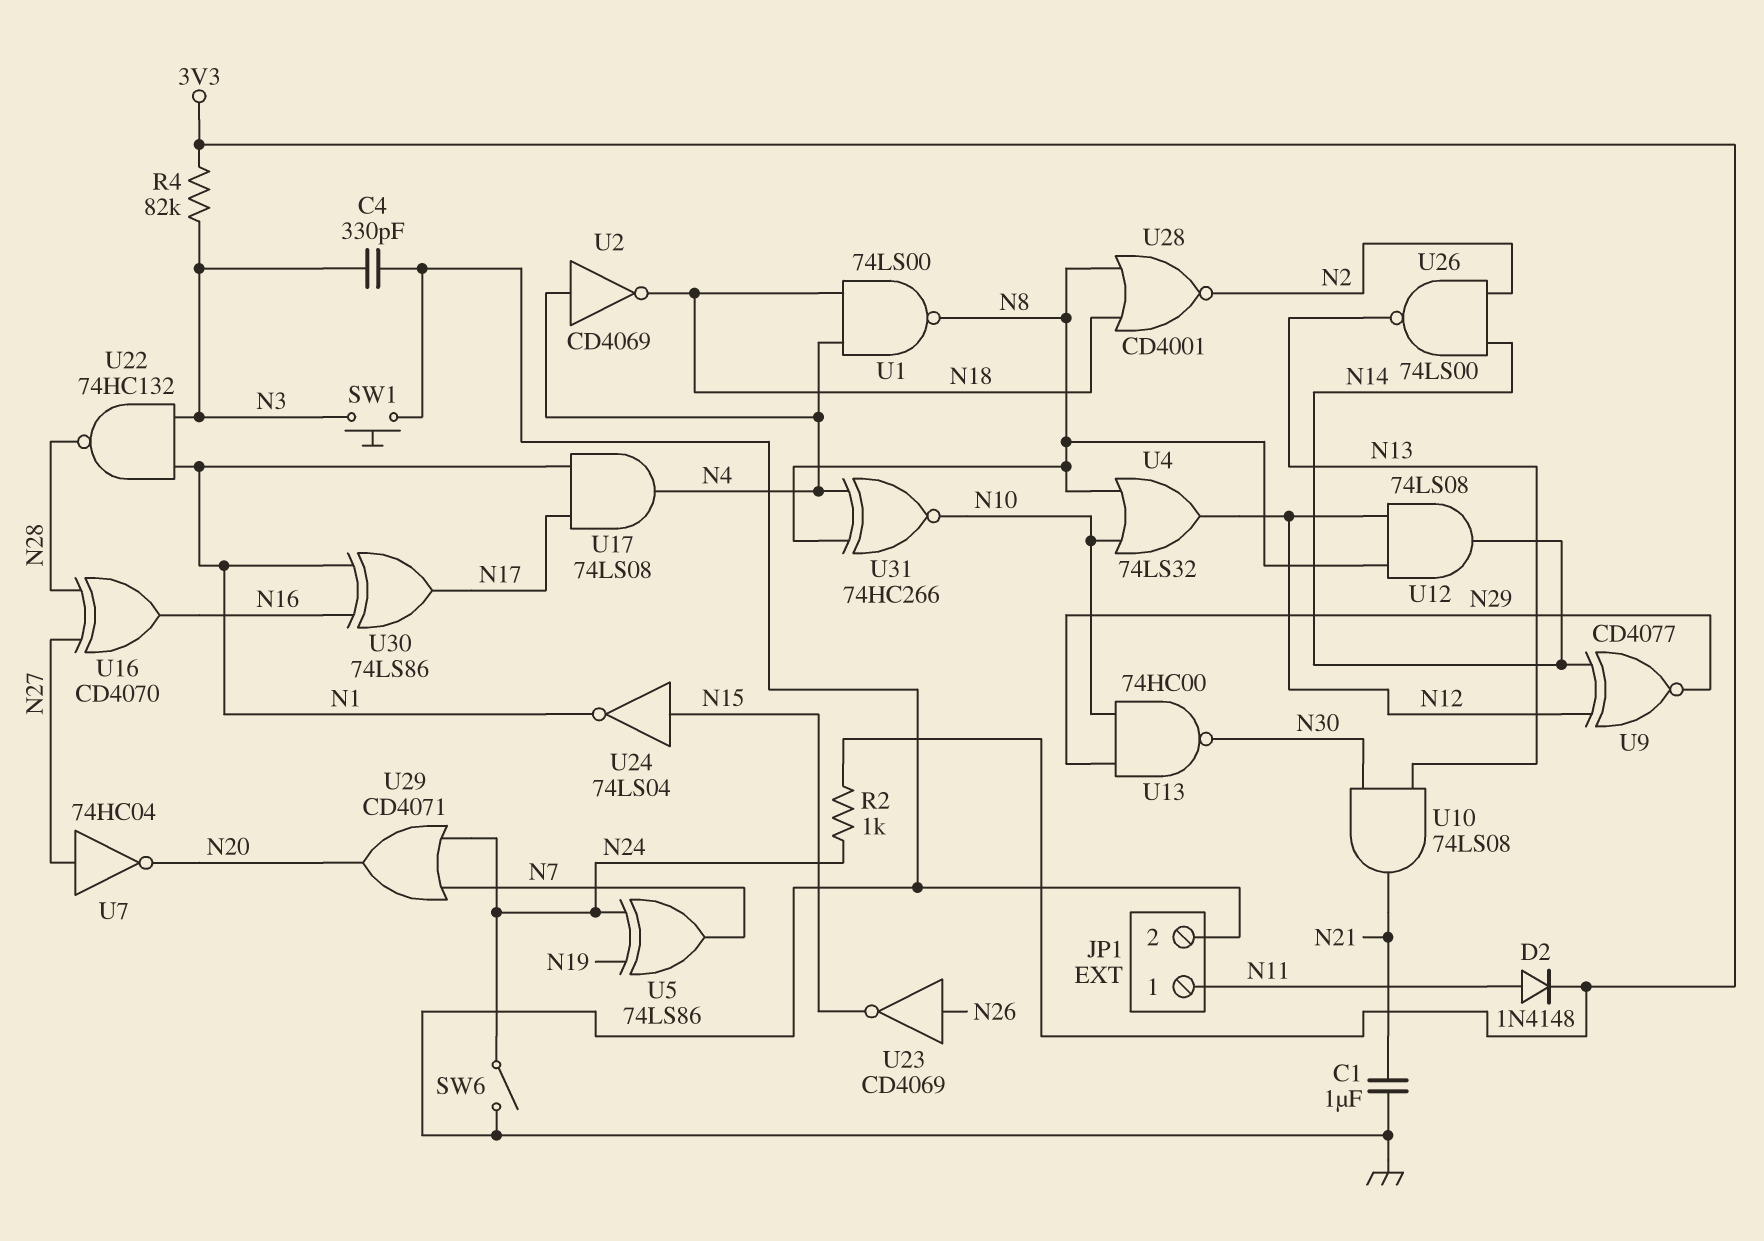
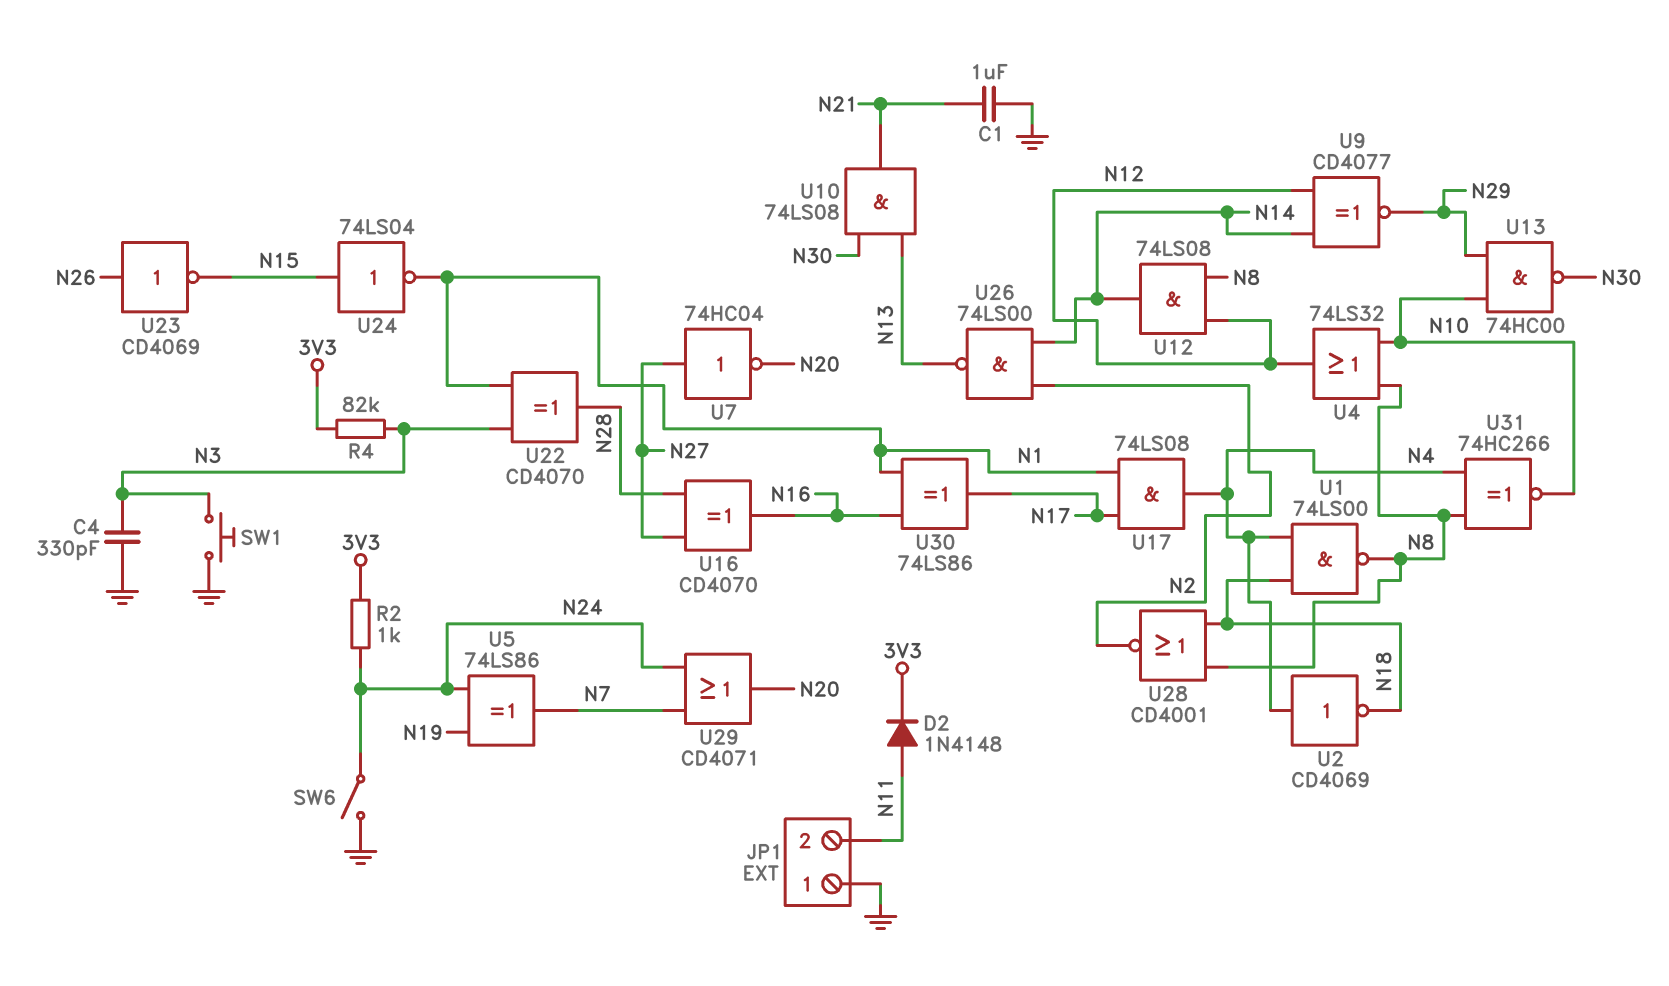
JP1 pin 1: N11 -> GND
JP1 pin 2: GND -> N11
U22: NAND 74HC132 (in N1, in N3, out N28) -> XOR CD4070 (in N1, in N3, out N28)

